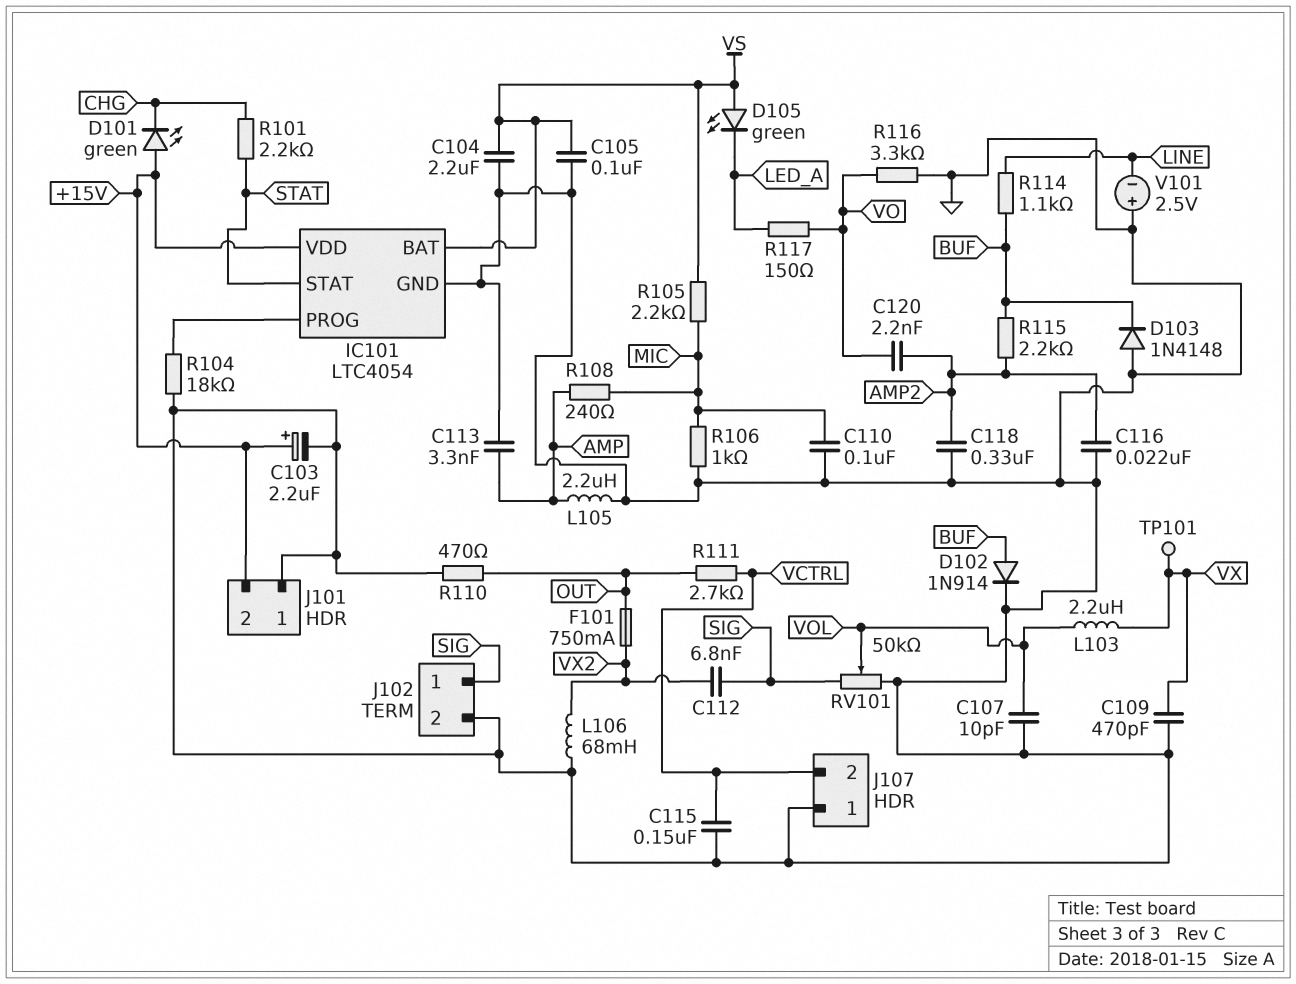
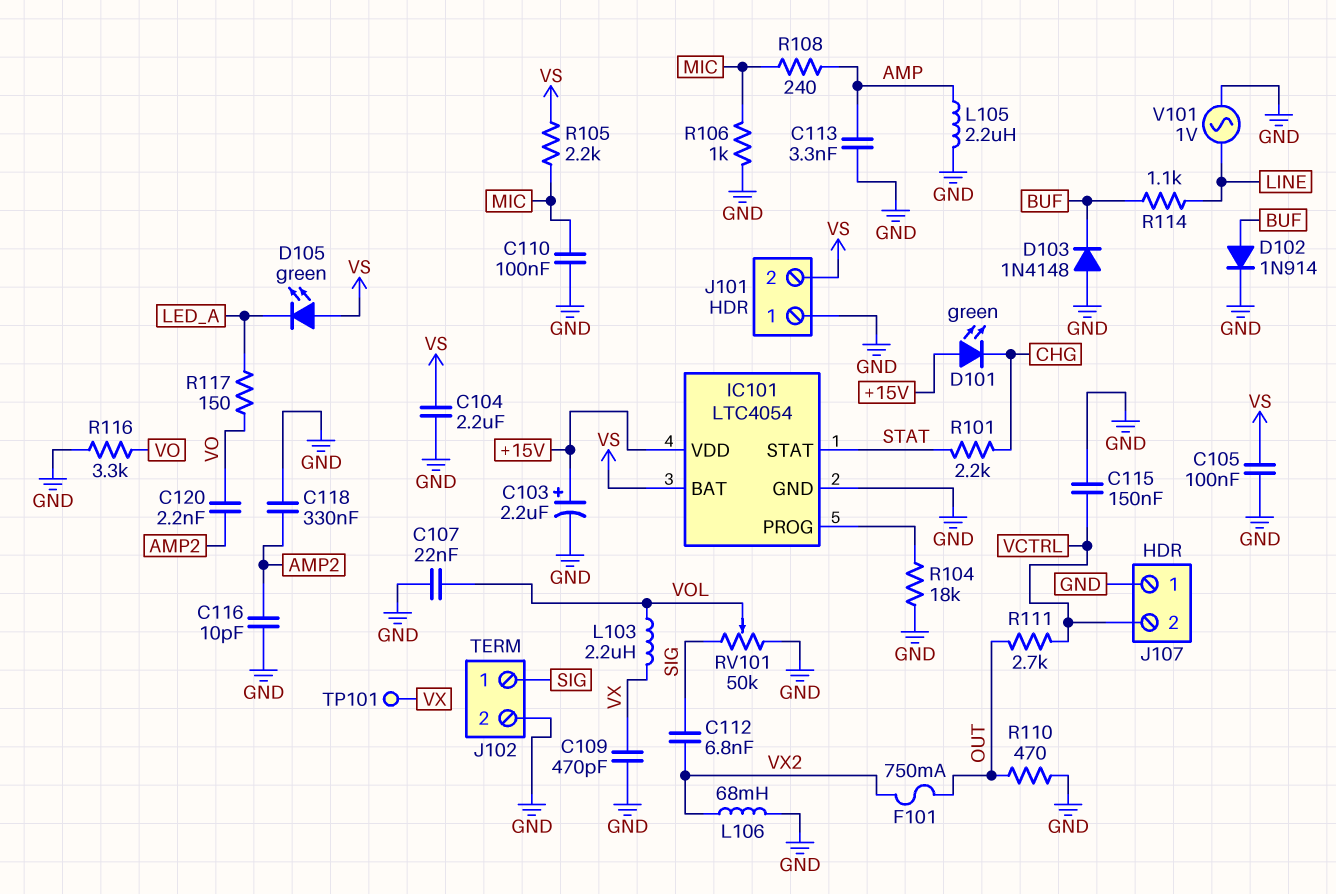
C107: 10pF (GND, VOL) -> 22nF (GND, VOL)
C116: 22nF (AMP2, GND) -> 10pF (AMP2, GND)
J101 pin 2: +15V -> VS
R115: 2.2k (AMP2, BUF) -> none
V101: 2.5V (plus GND, minus LINE) -> AC 1V (GND, LINE)

